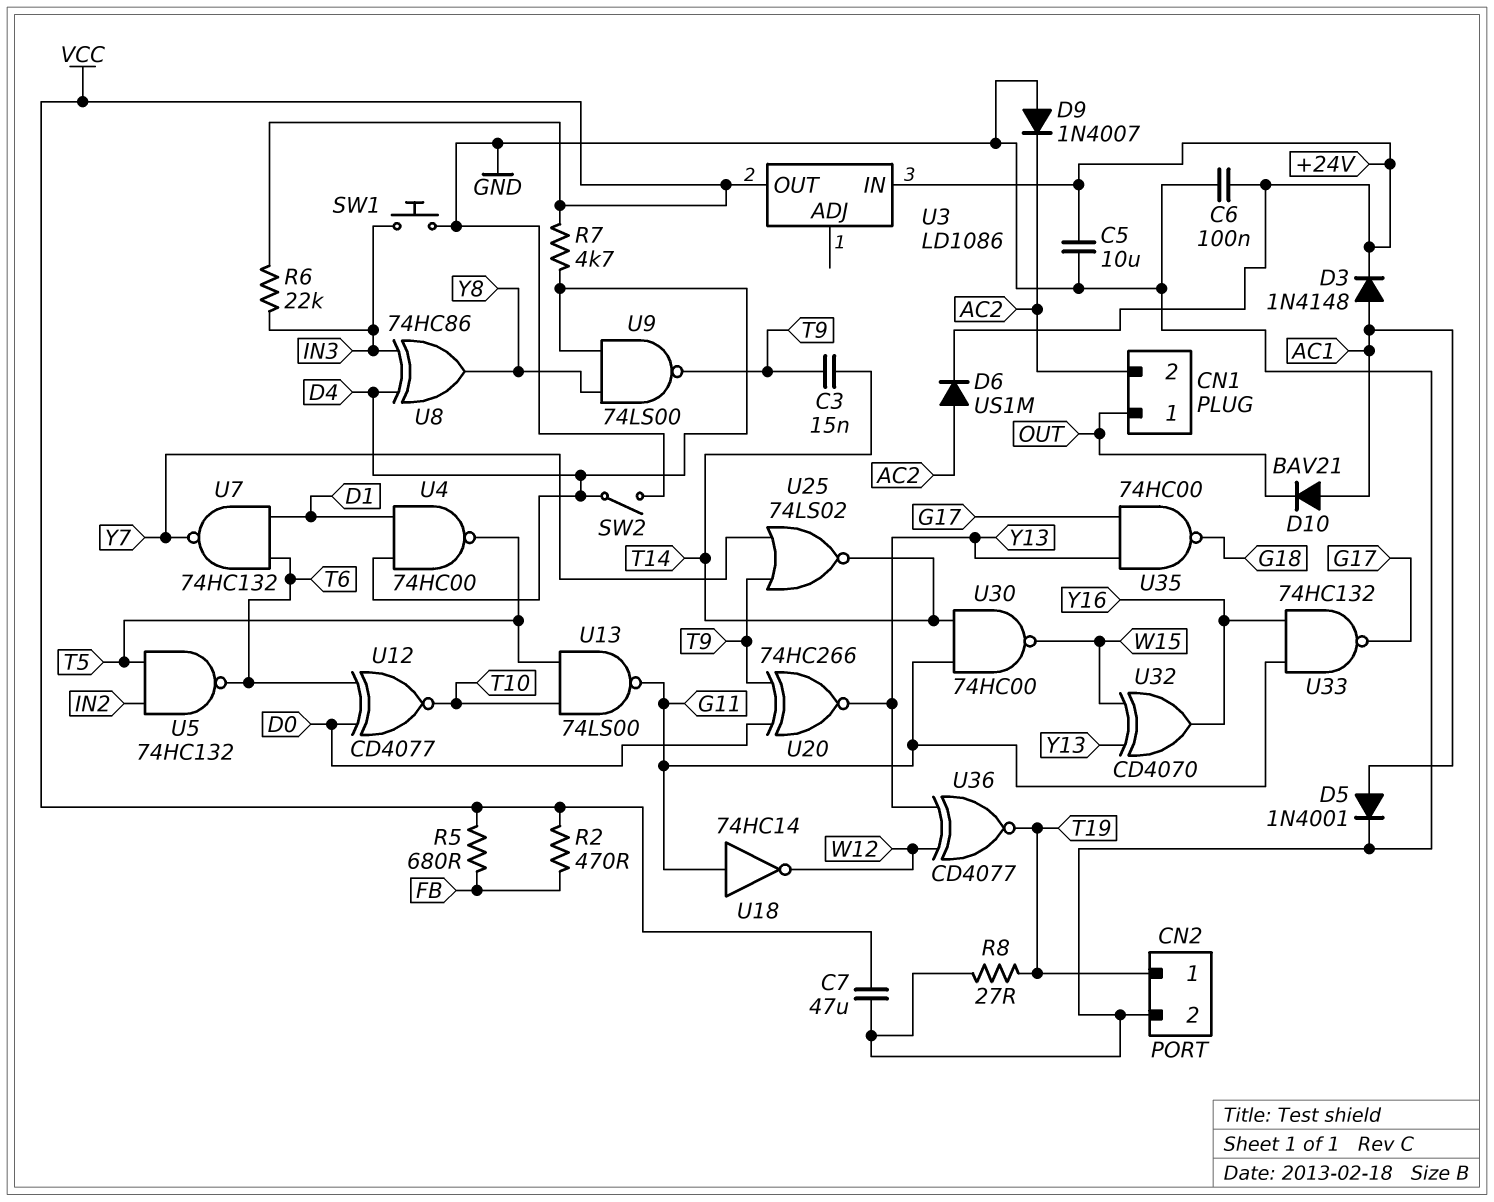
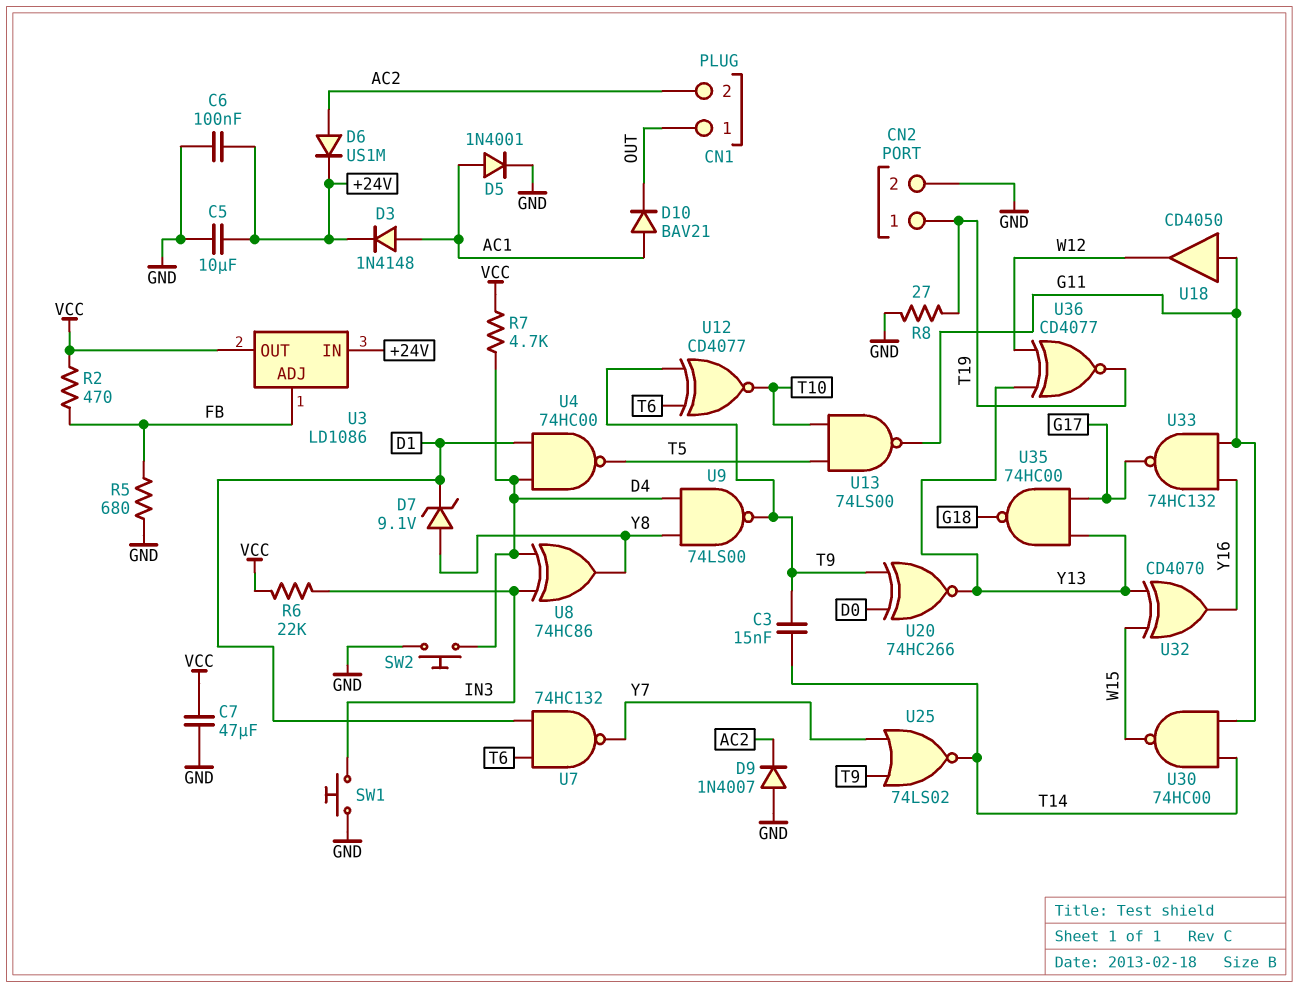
D7: none -> zener 9.1V (A Y8, K D1)
R5: 680 (FB, VCC) -> 680 (FB, GND)
SW2: switch (D4, GND) -> button (D4, GND)
U3 pin ADJ: none -> FB
U5: NAND 74HC132 (in IN2, in T5, out T6) -> none
U12: XNOR CD4077 (in D0, in T6, out T10) -> XNOR CD4077 (in T6, in T9, out T10)
U18: NOT 74HC14 (in G11, out W12) -> buffer CD4050 (in G11, out W12)

